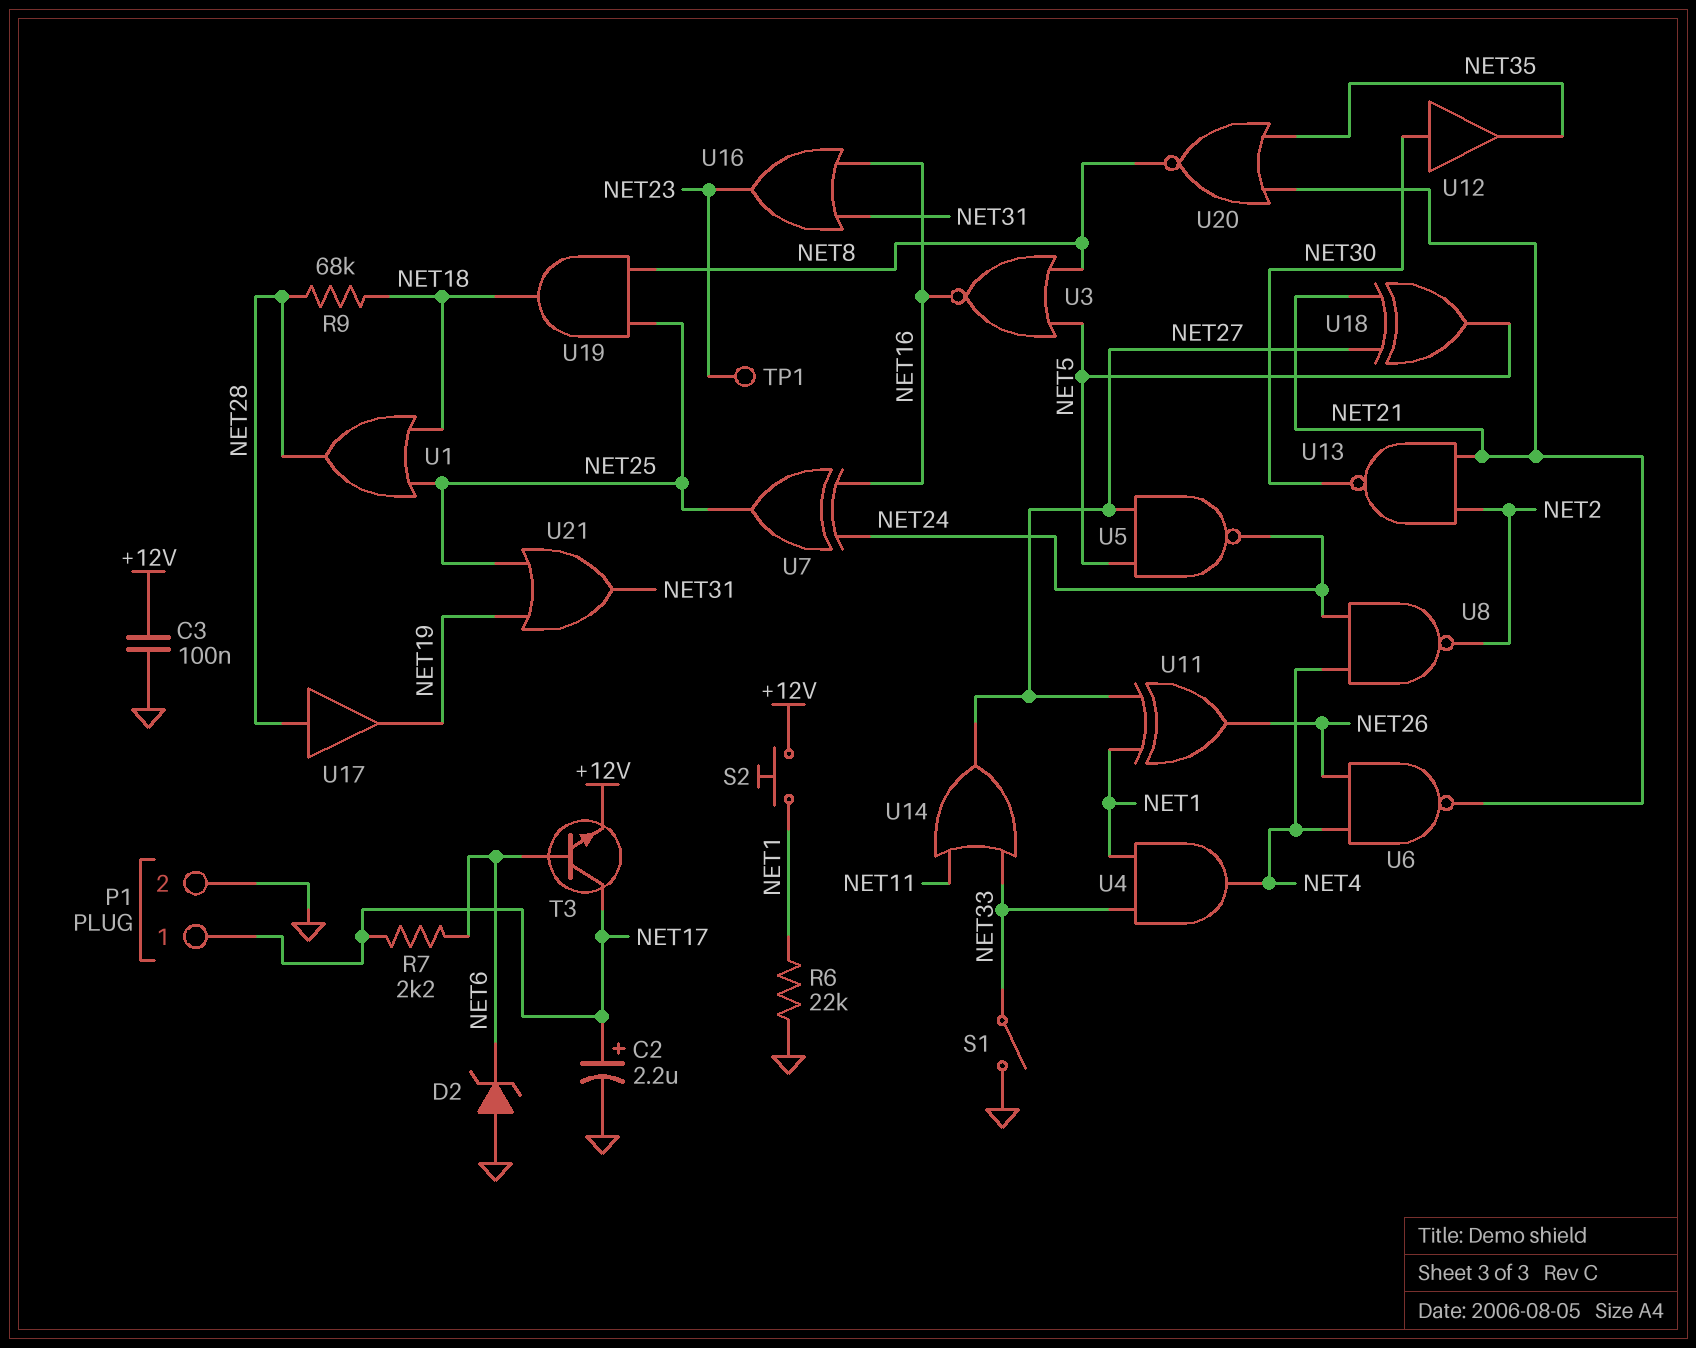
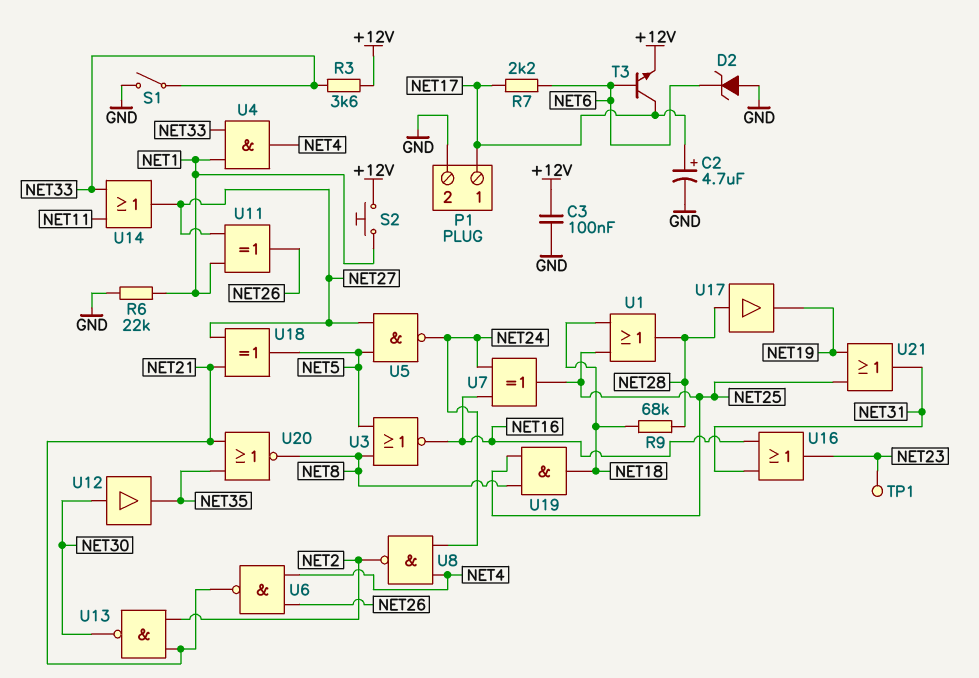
C2: 2.2uF (plus NET17, minus GND) -> 4.7uF (plus NET17, minus GND)
R3: none -> 3.6k (+12V, NET33)

